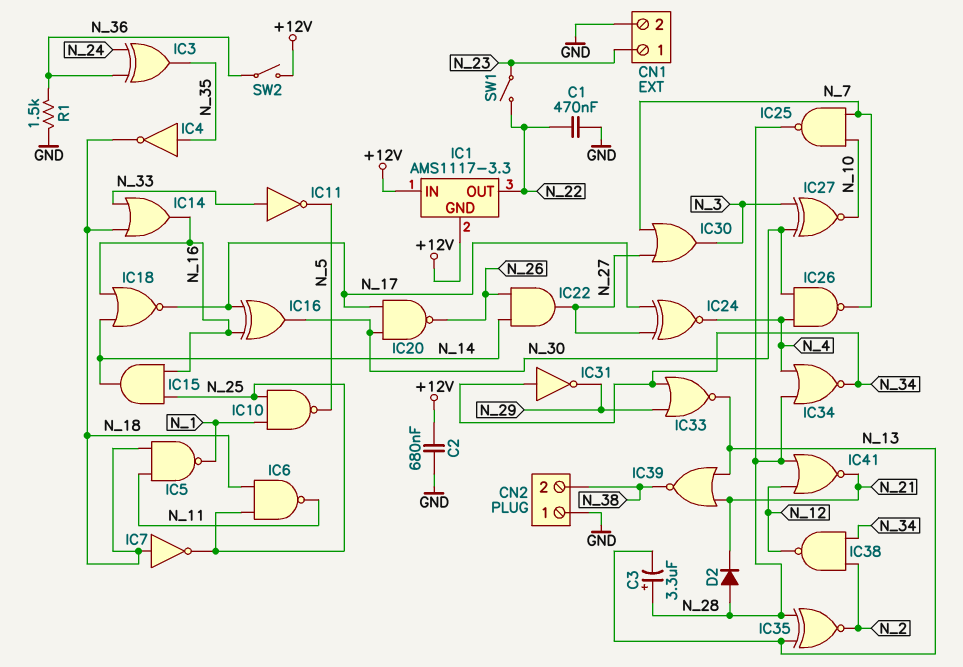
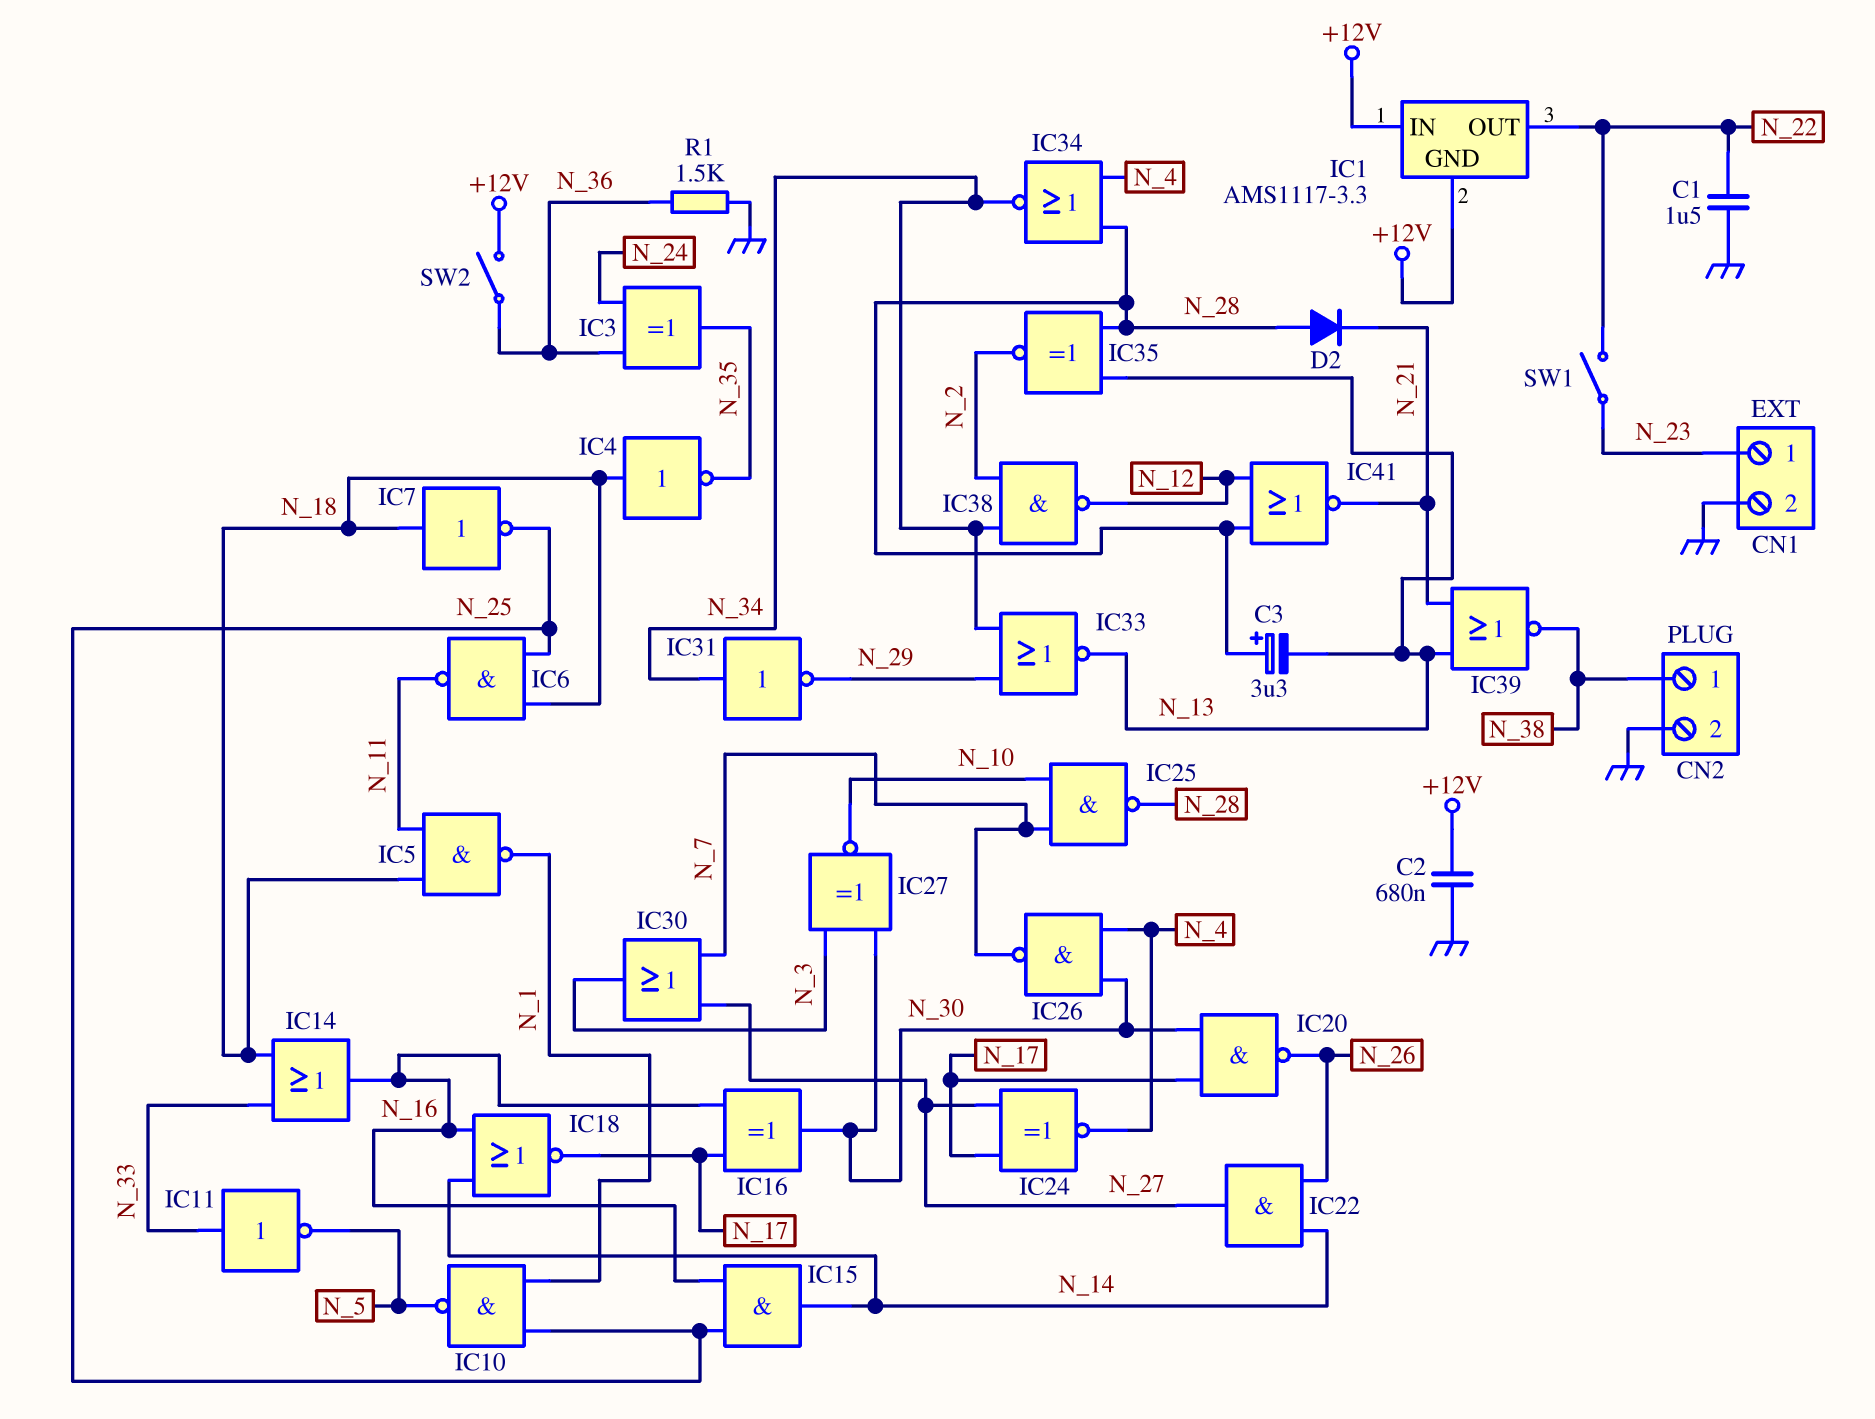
C1: 470nF (GND, N_22) -> 1.5uF (GND, N_22)
CN2 pin 1: GND -> N_38
CN2 pin 2: N_38 -> GND
IC4: NOT (in N_35, out N_18) -> NOT (in N_18, out N_35)

